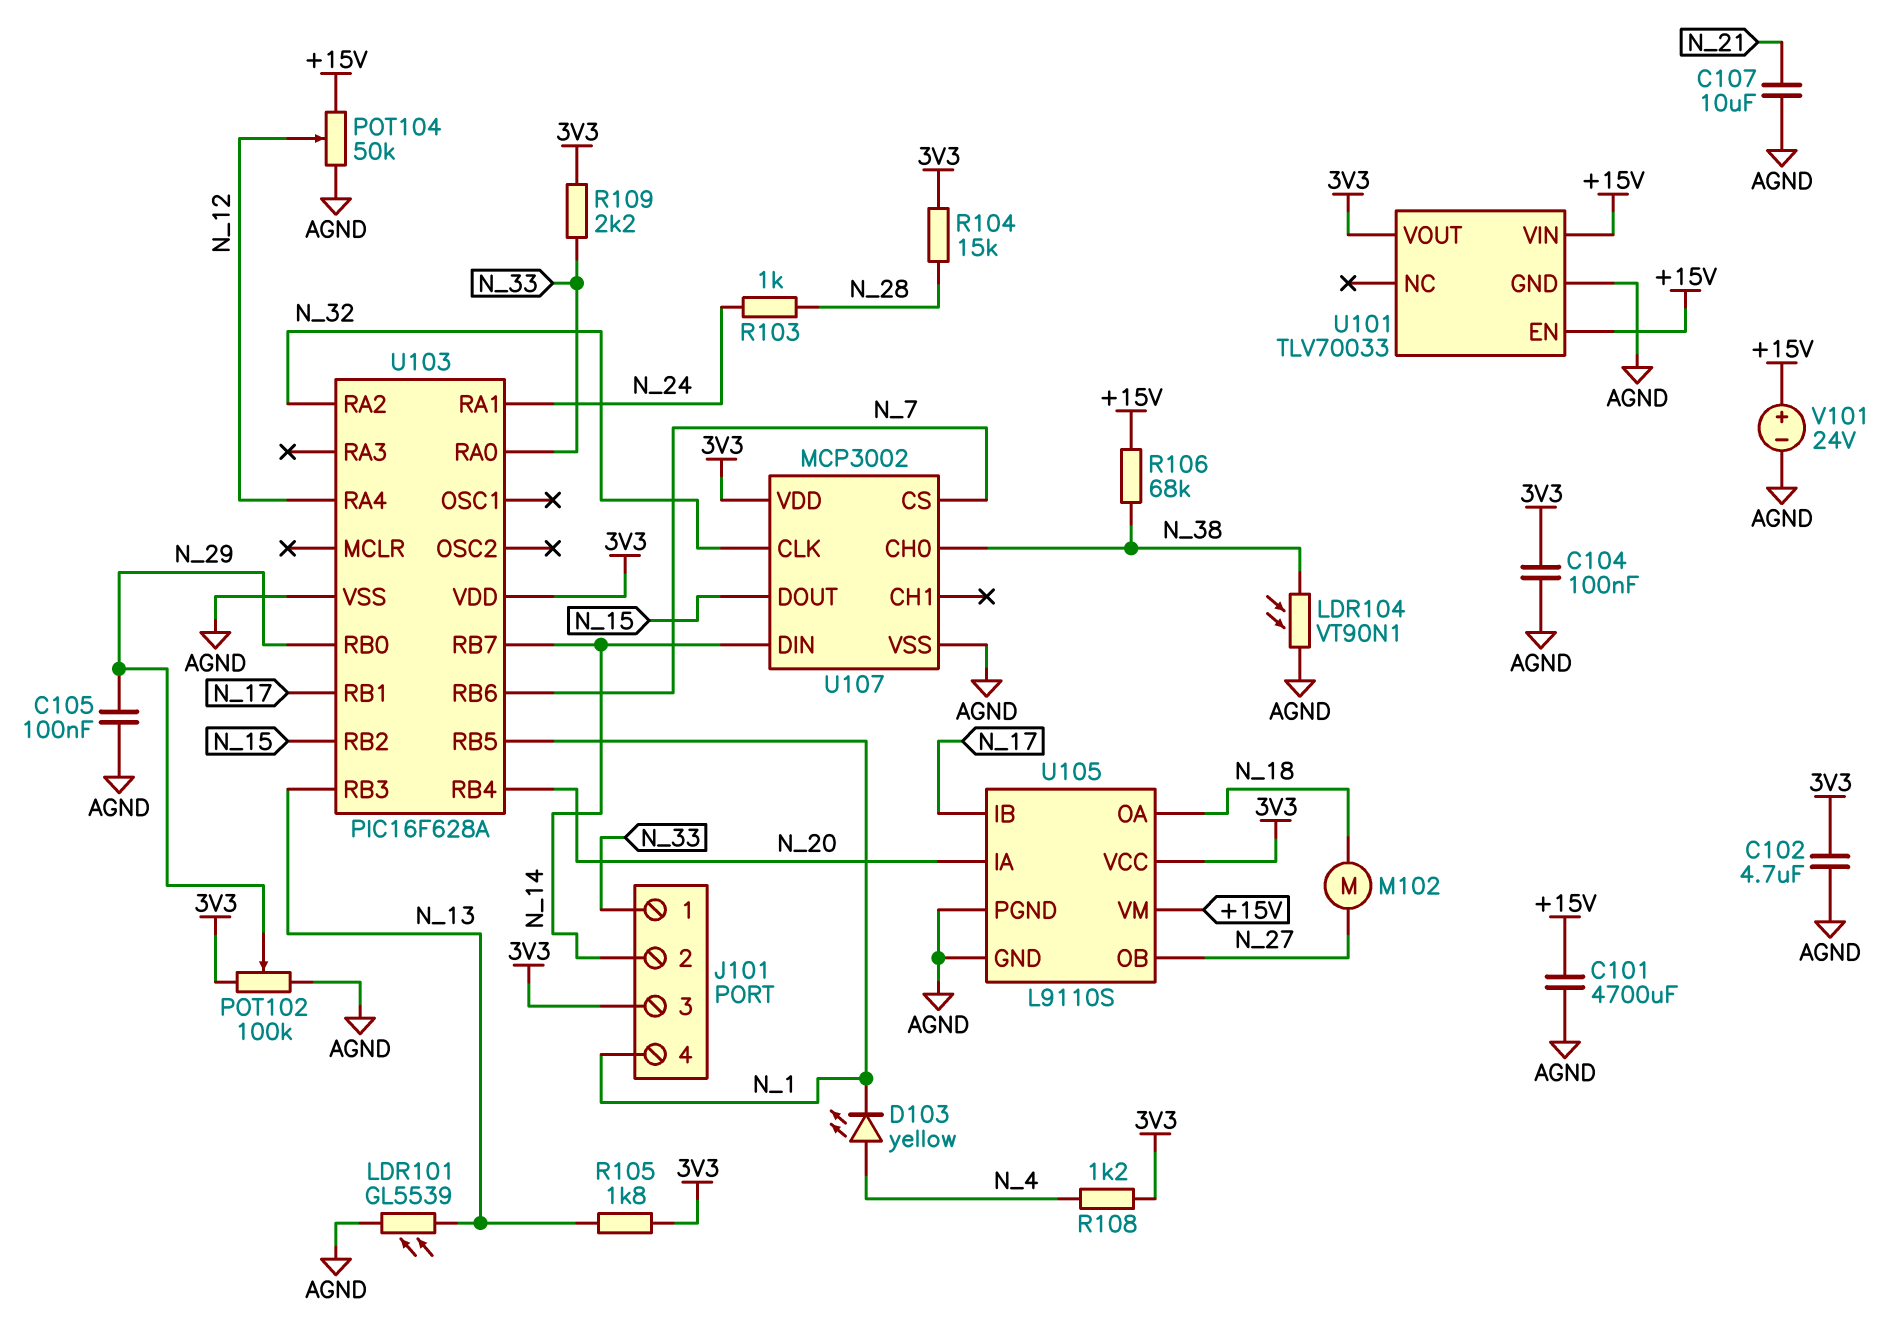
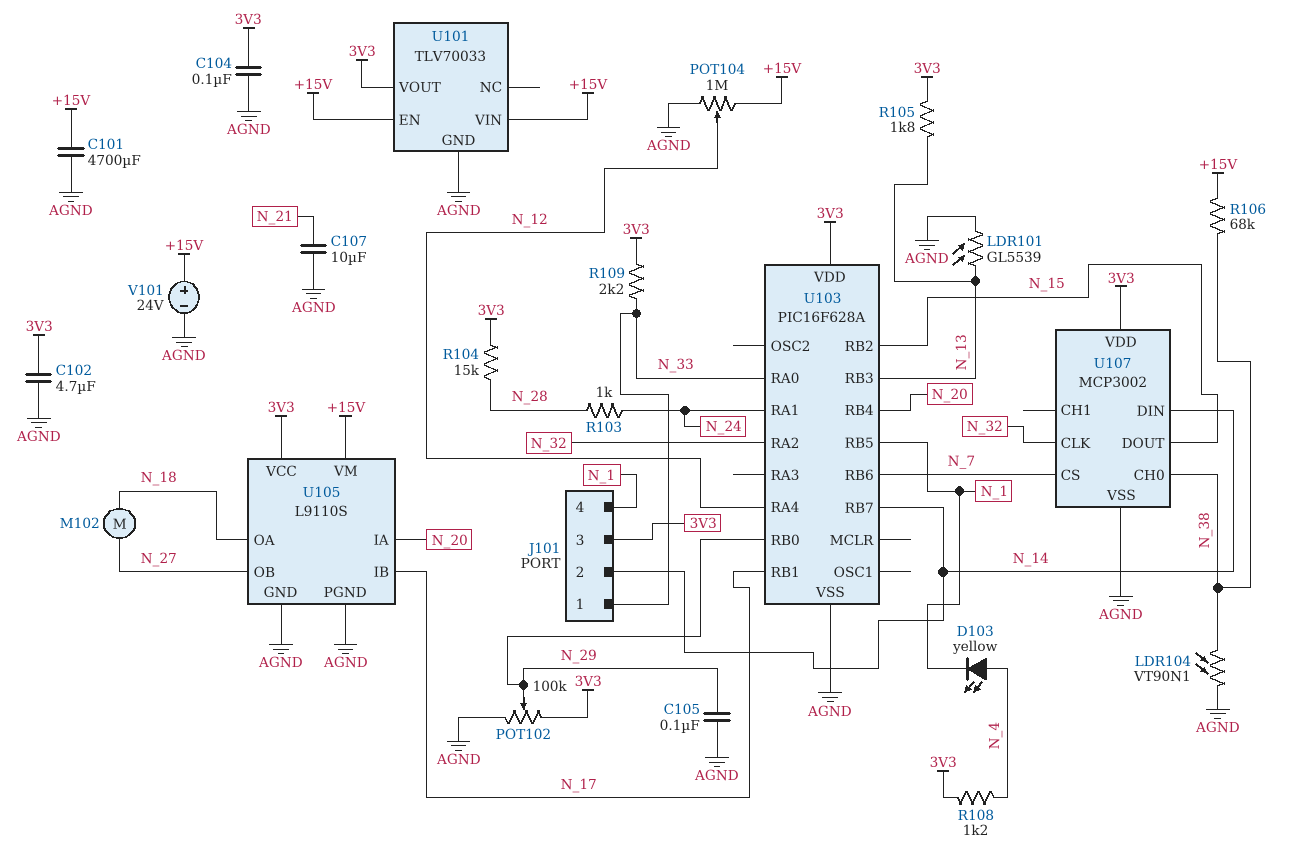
POT104: 50k (+15V, AGND, wiper N_12) -> 1M (+15V, AGND, wiper N_12)

